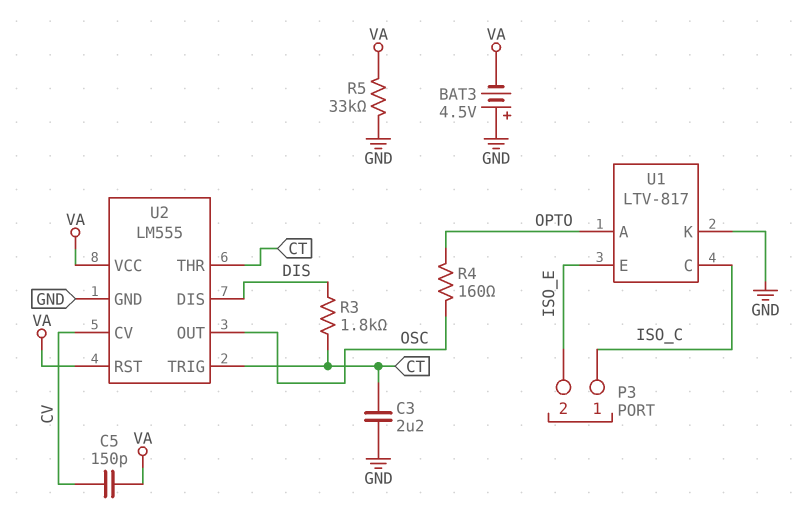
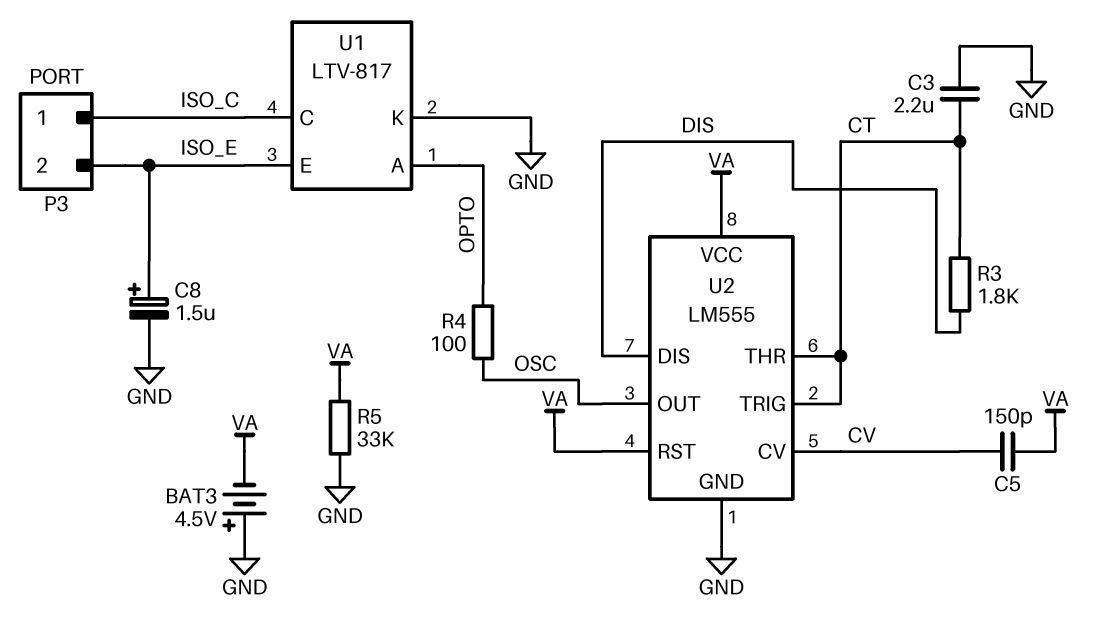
C8: none -> 1.5uF (plus ISO_E, minus GND)
R4: 160 (OPTO, OSC) -> 100 (OPTO, OSC)

